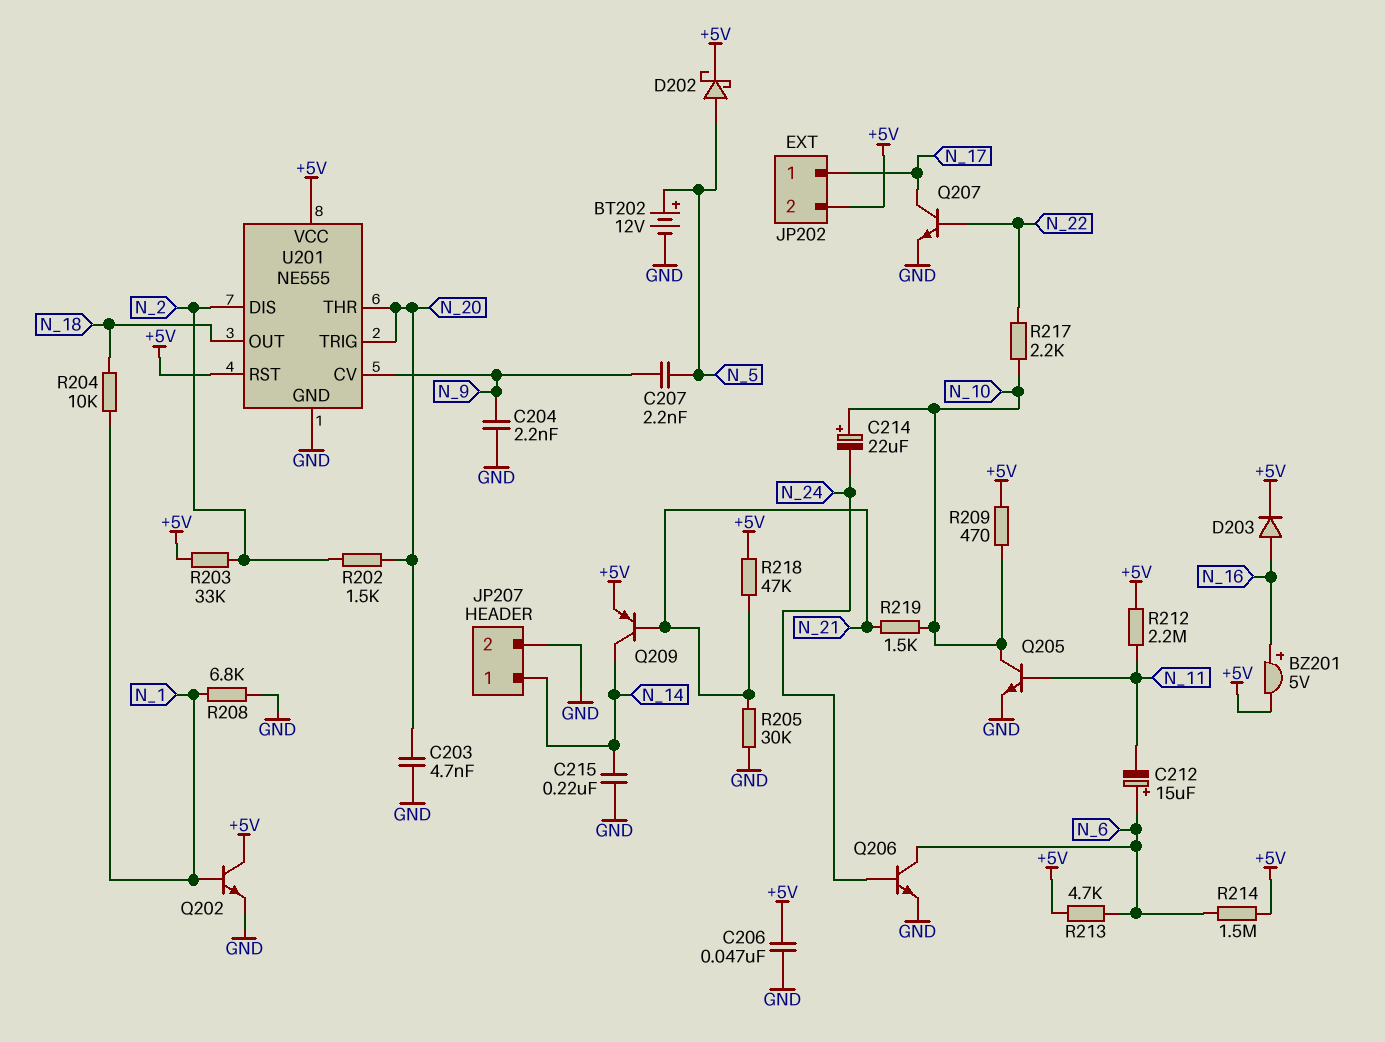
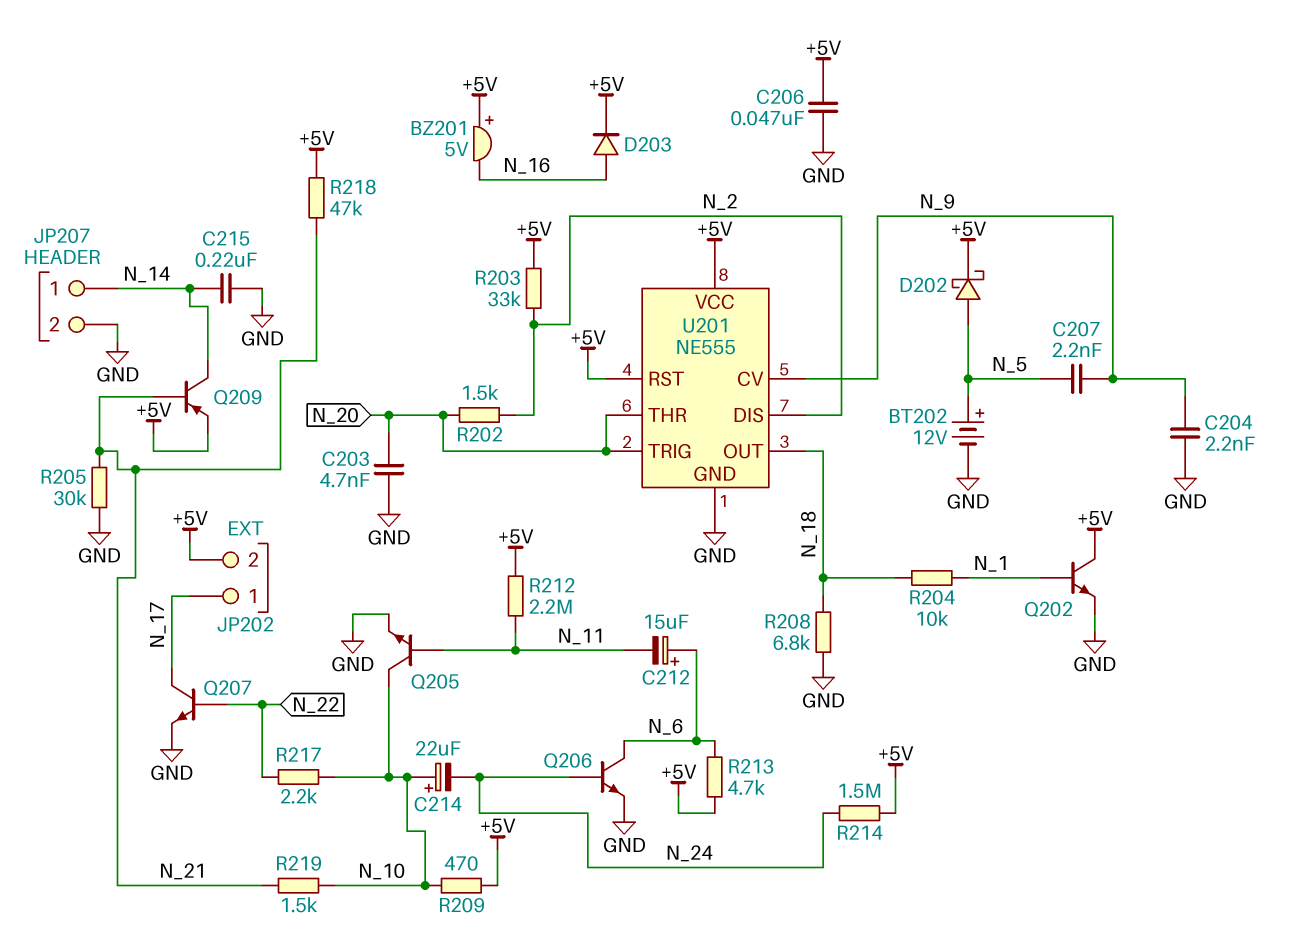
BZ201: buzzer 5V (plus N_16, minus +5V) -> buzzer 5V (plus +5V, minus N_16)
R208: 6.8k (GND, N_1) -> 6.8k (GND, N_18)
R214: 1.5M (+5V, N_6) -> 1.5M (+5V, N_24)

